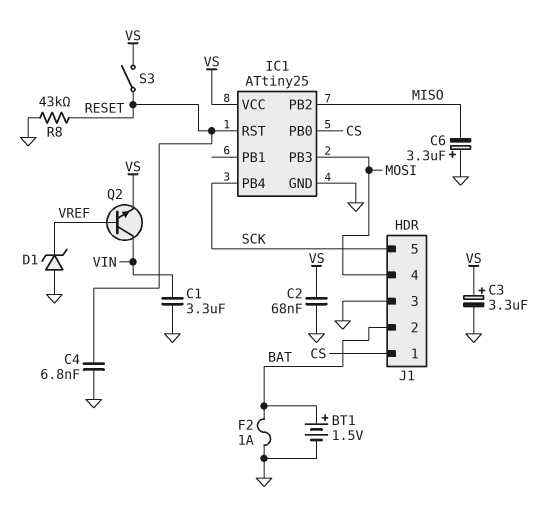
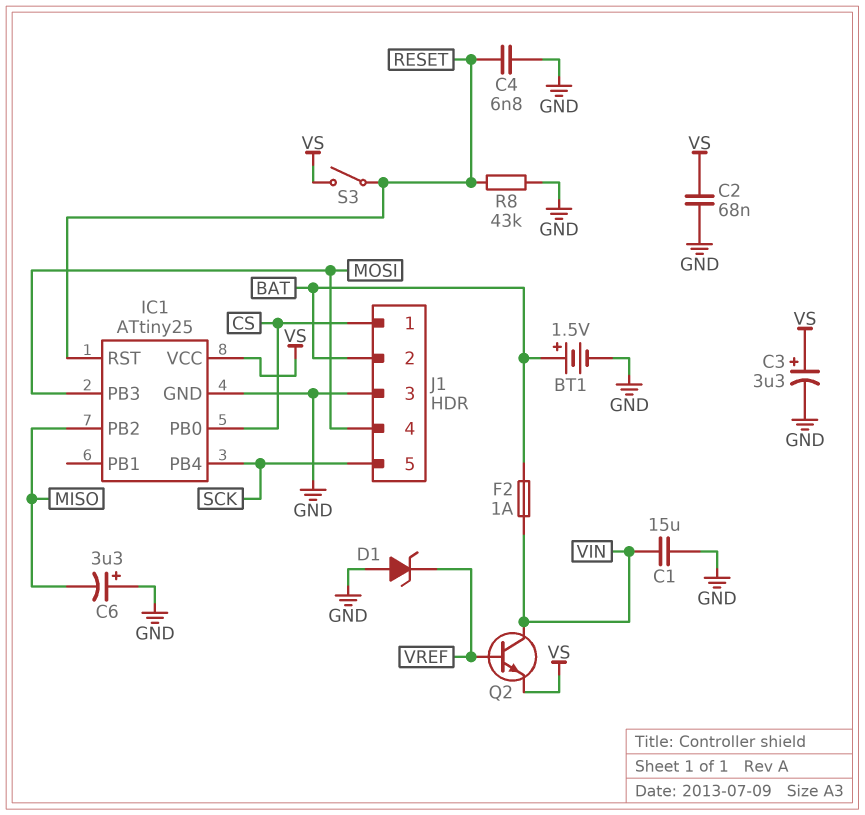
C1: 3.3uF (GND, VIN) -> 15uF (GND, VIN)
F2: 1A (BAT, GND) -> 1A (BAT, VIN)

